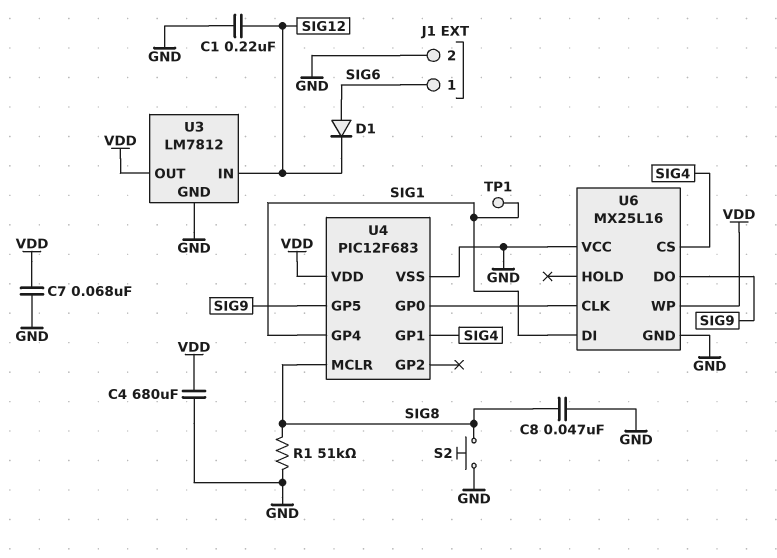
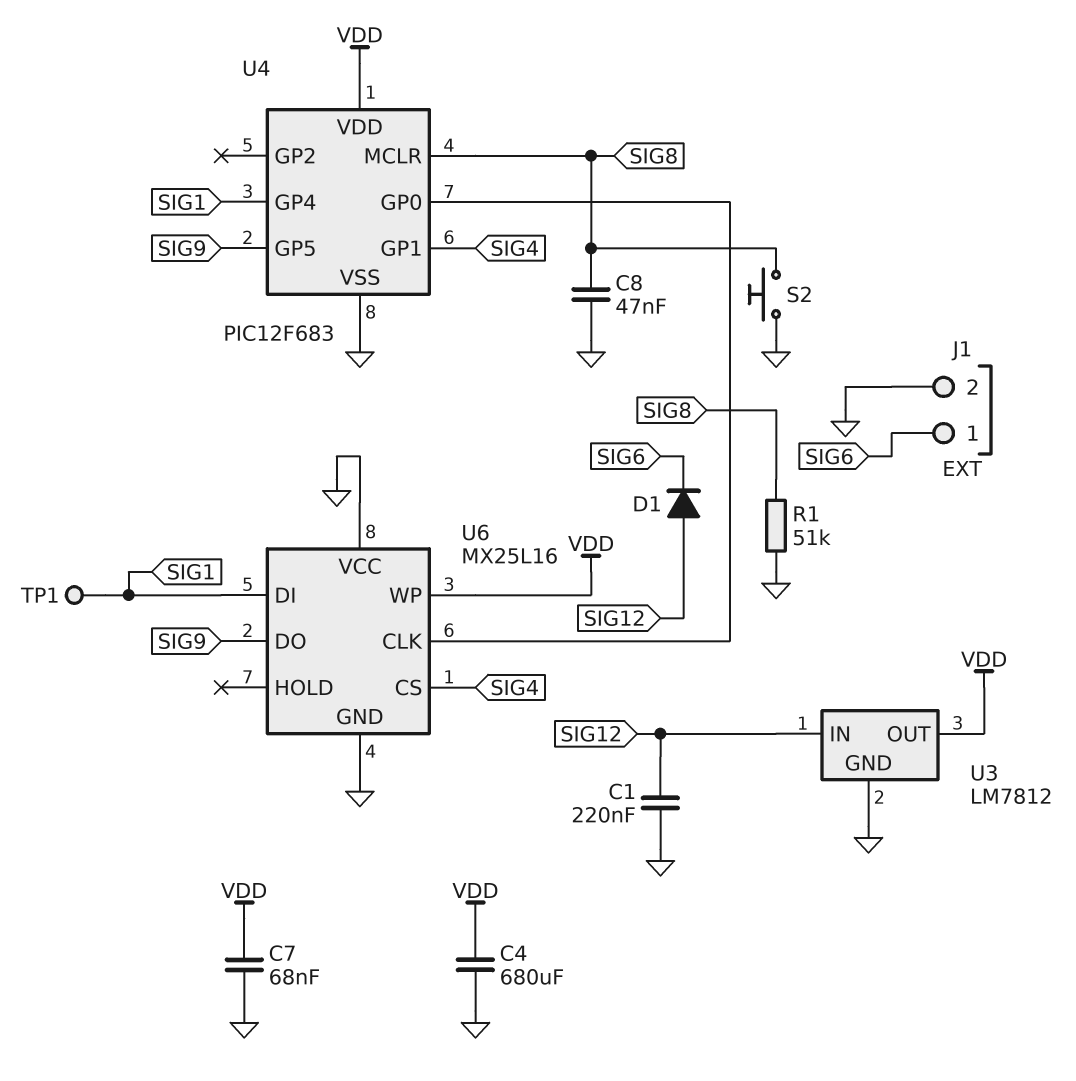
D1: diode (A SIG6, K SIG12) -> diode (A SIG12, K SIG6)

